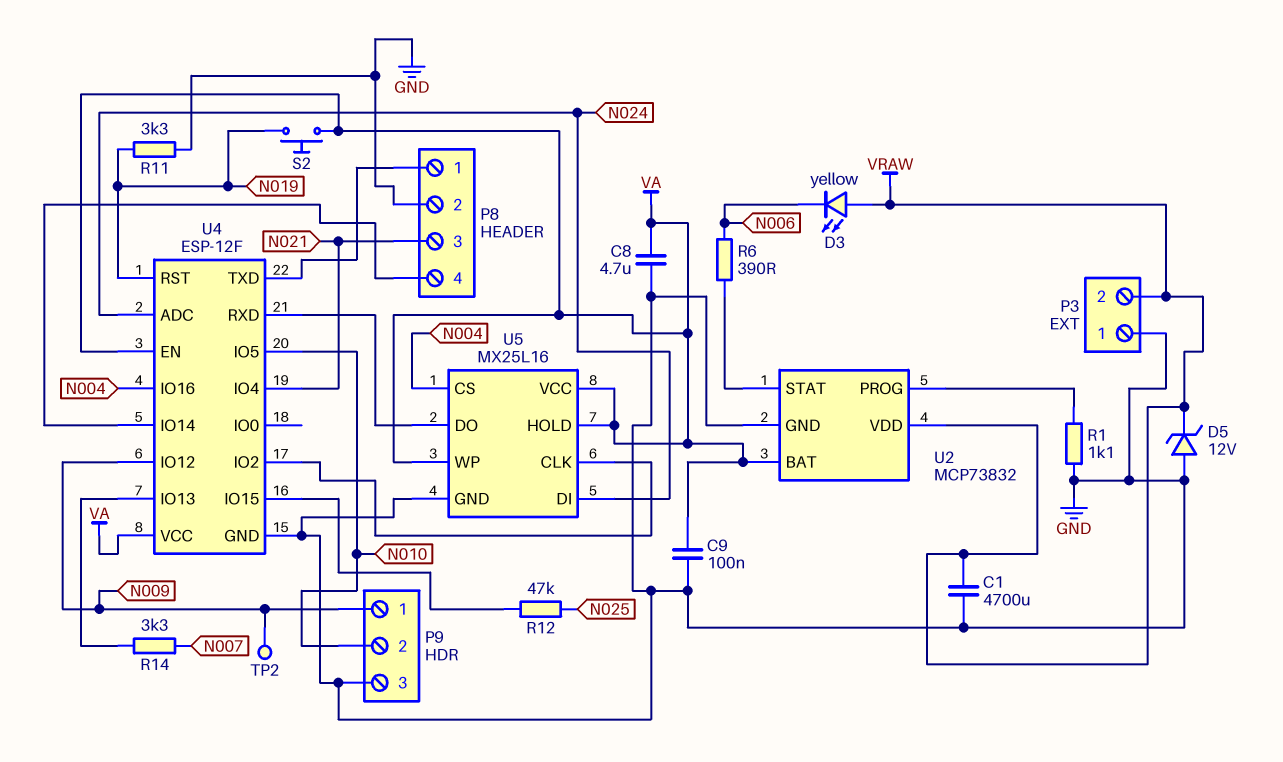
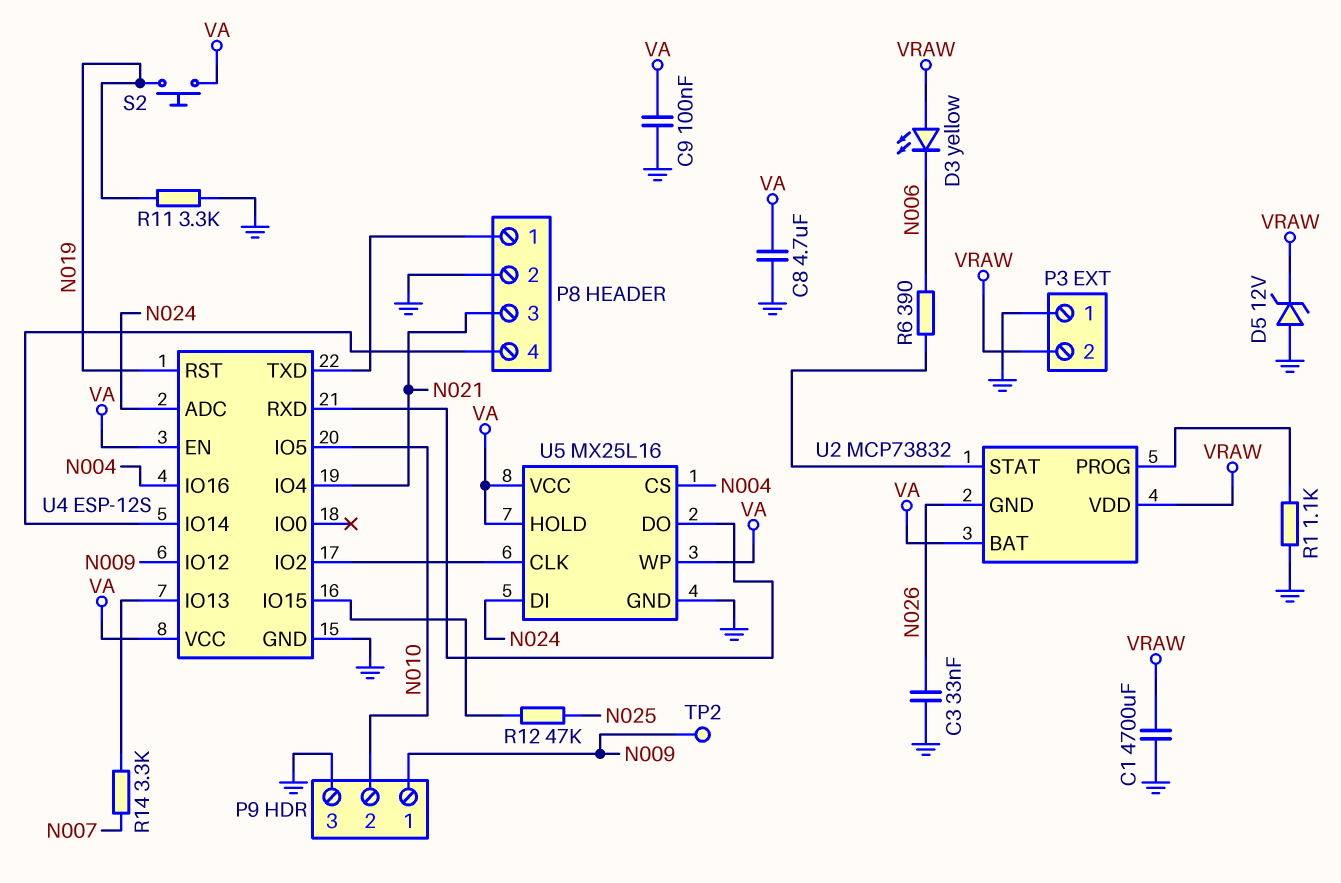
C3: none -> 33nF (GND, N026)
U2 pin GND: GND -> N026
U4: ESP-12F -> ESP-12S

